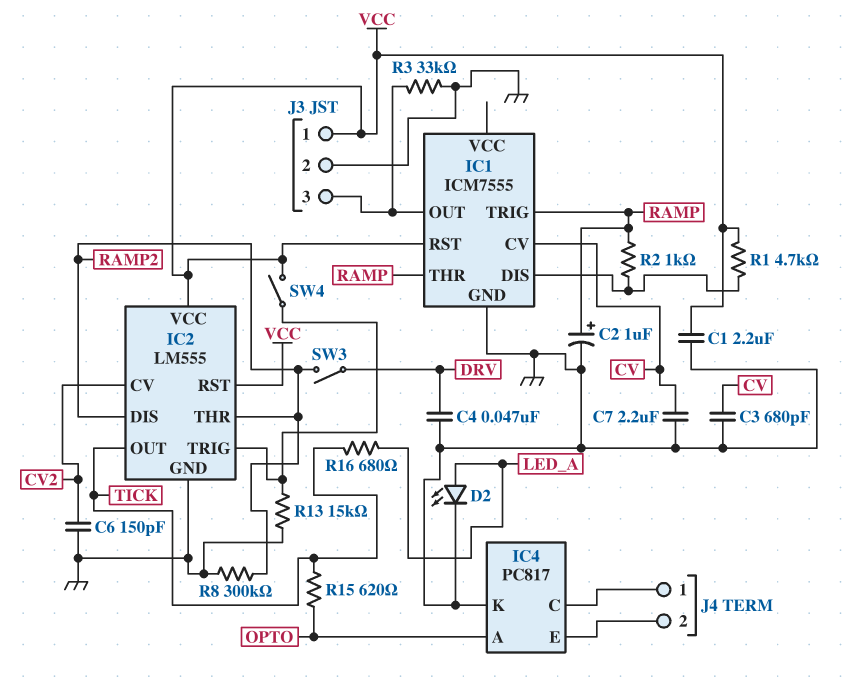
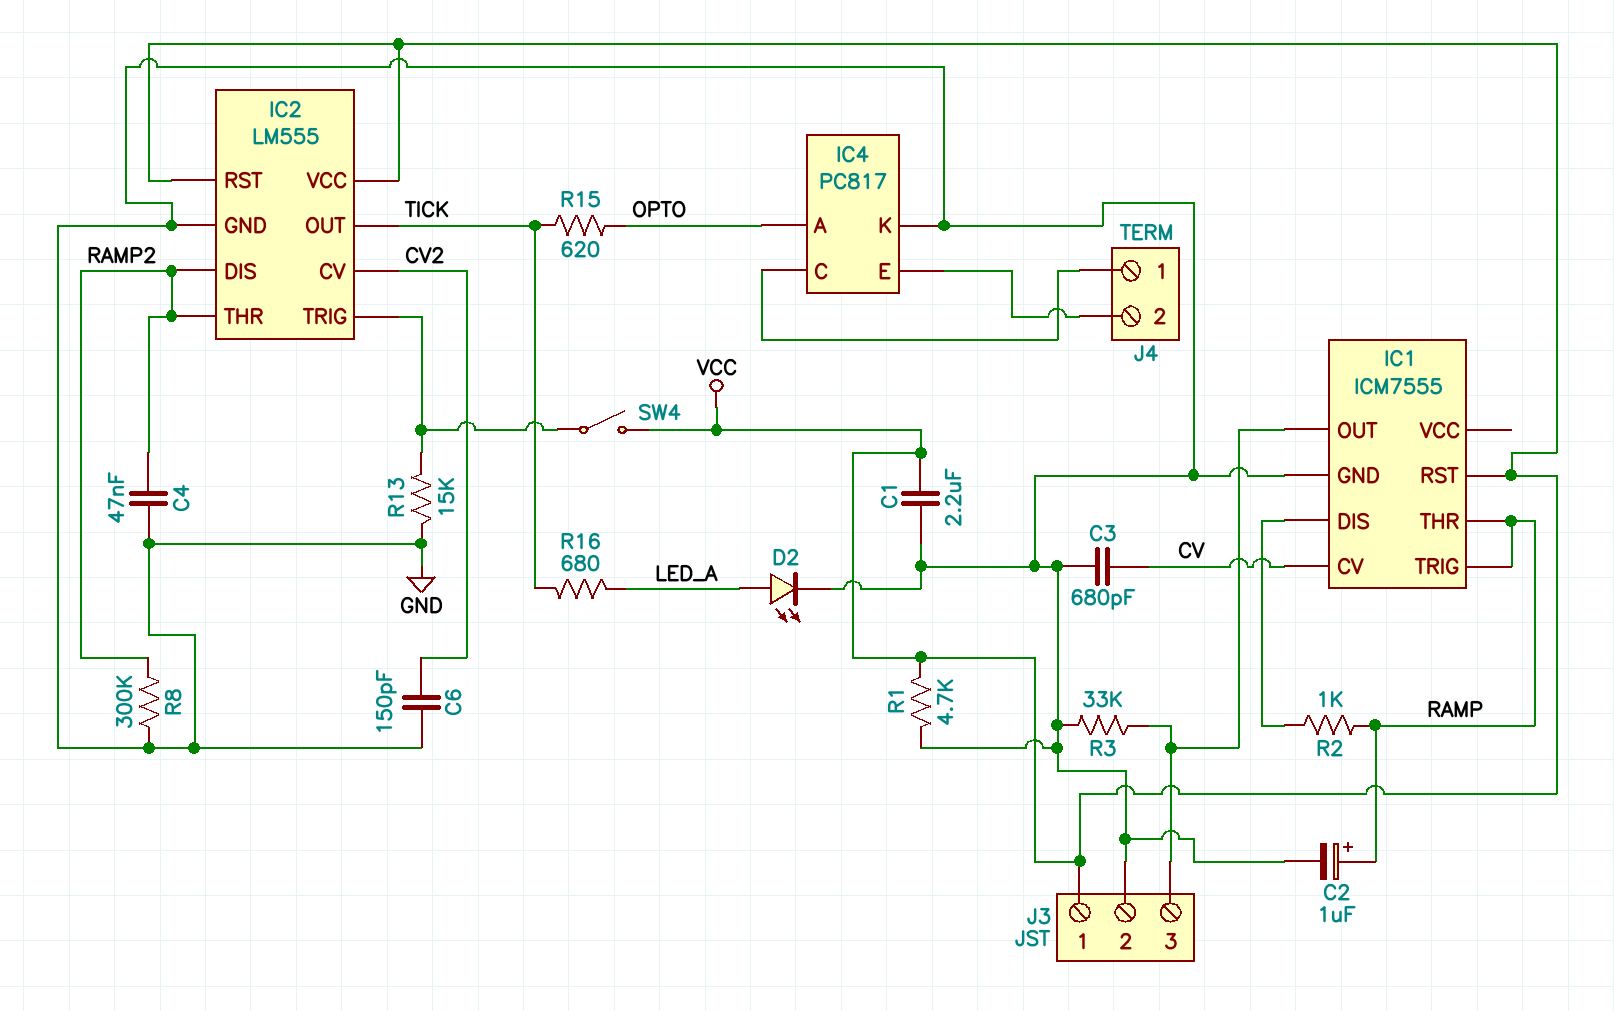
C4: 47nF (DRV, GND) -> 47nF (GND, RAMP2)
C7: 2.2uF (CV, GND) -> none
R1: 4.7k (IC1/DIS, VCC) -> 4.7k (GND, VCC)
SW3: switch (DRV, RAMP2) -> none

